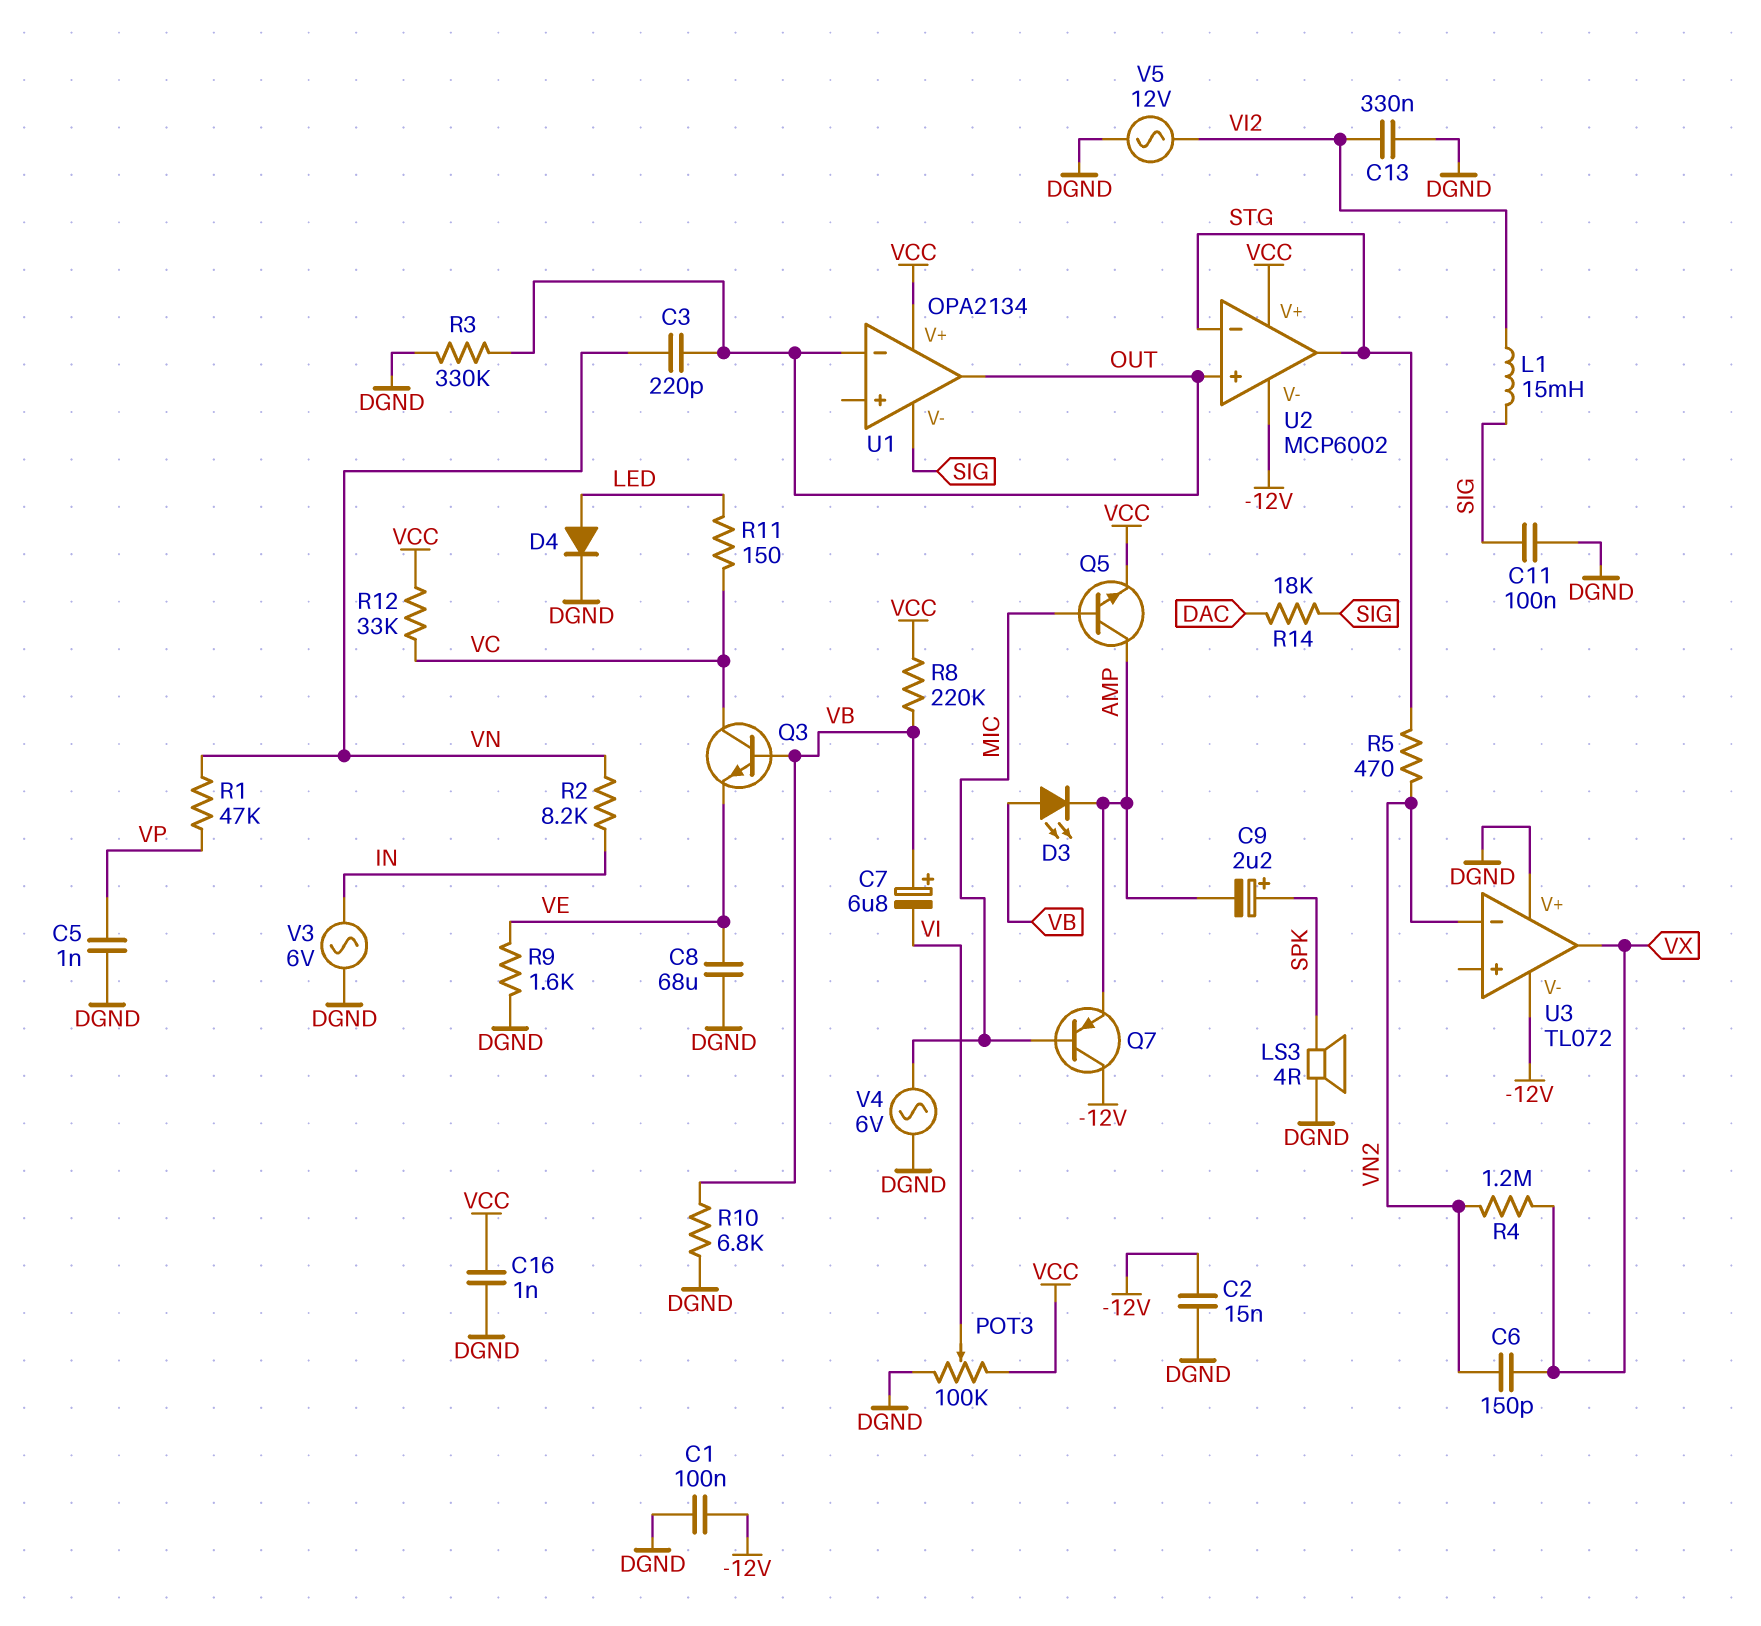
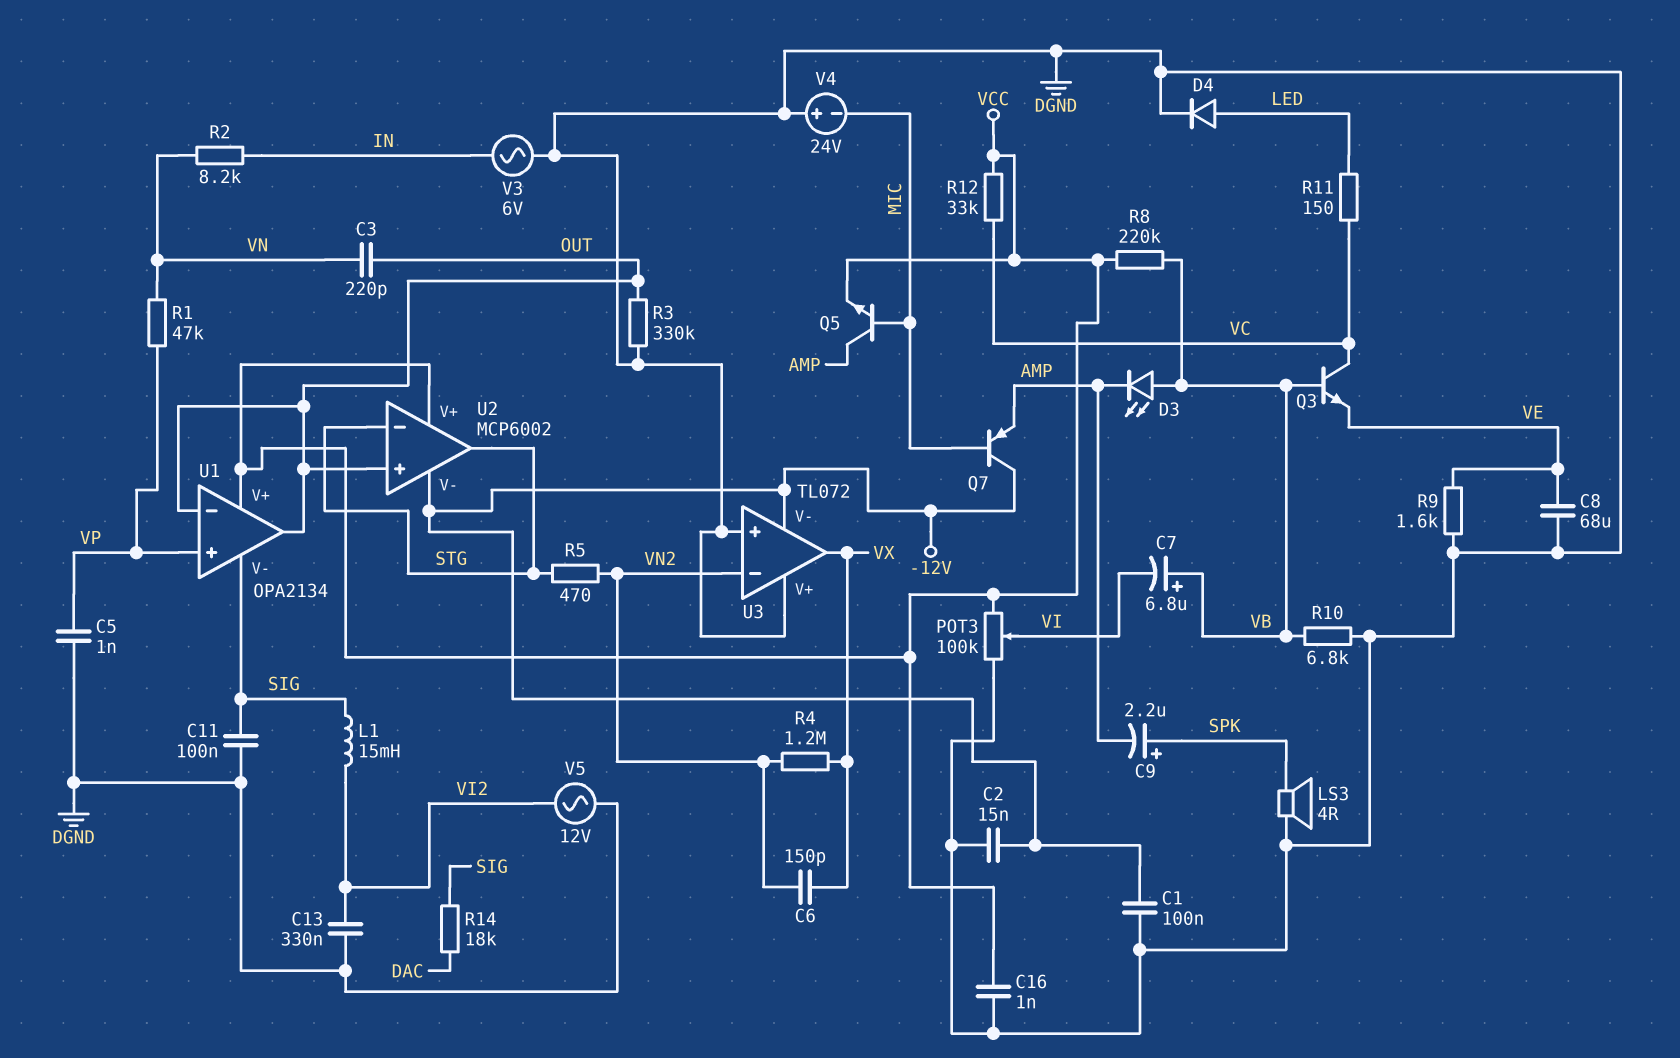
U1 pin in+: none -> VP
U3 pin in+: none -> DGND
V4: AC 6V (DGND, MIC) -> 24V (plus DGND, minus MIC)

